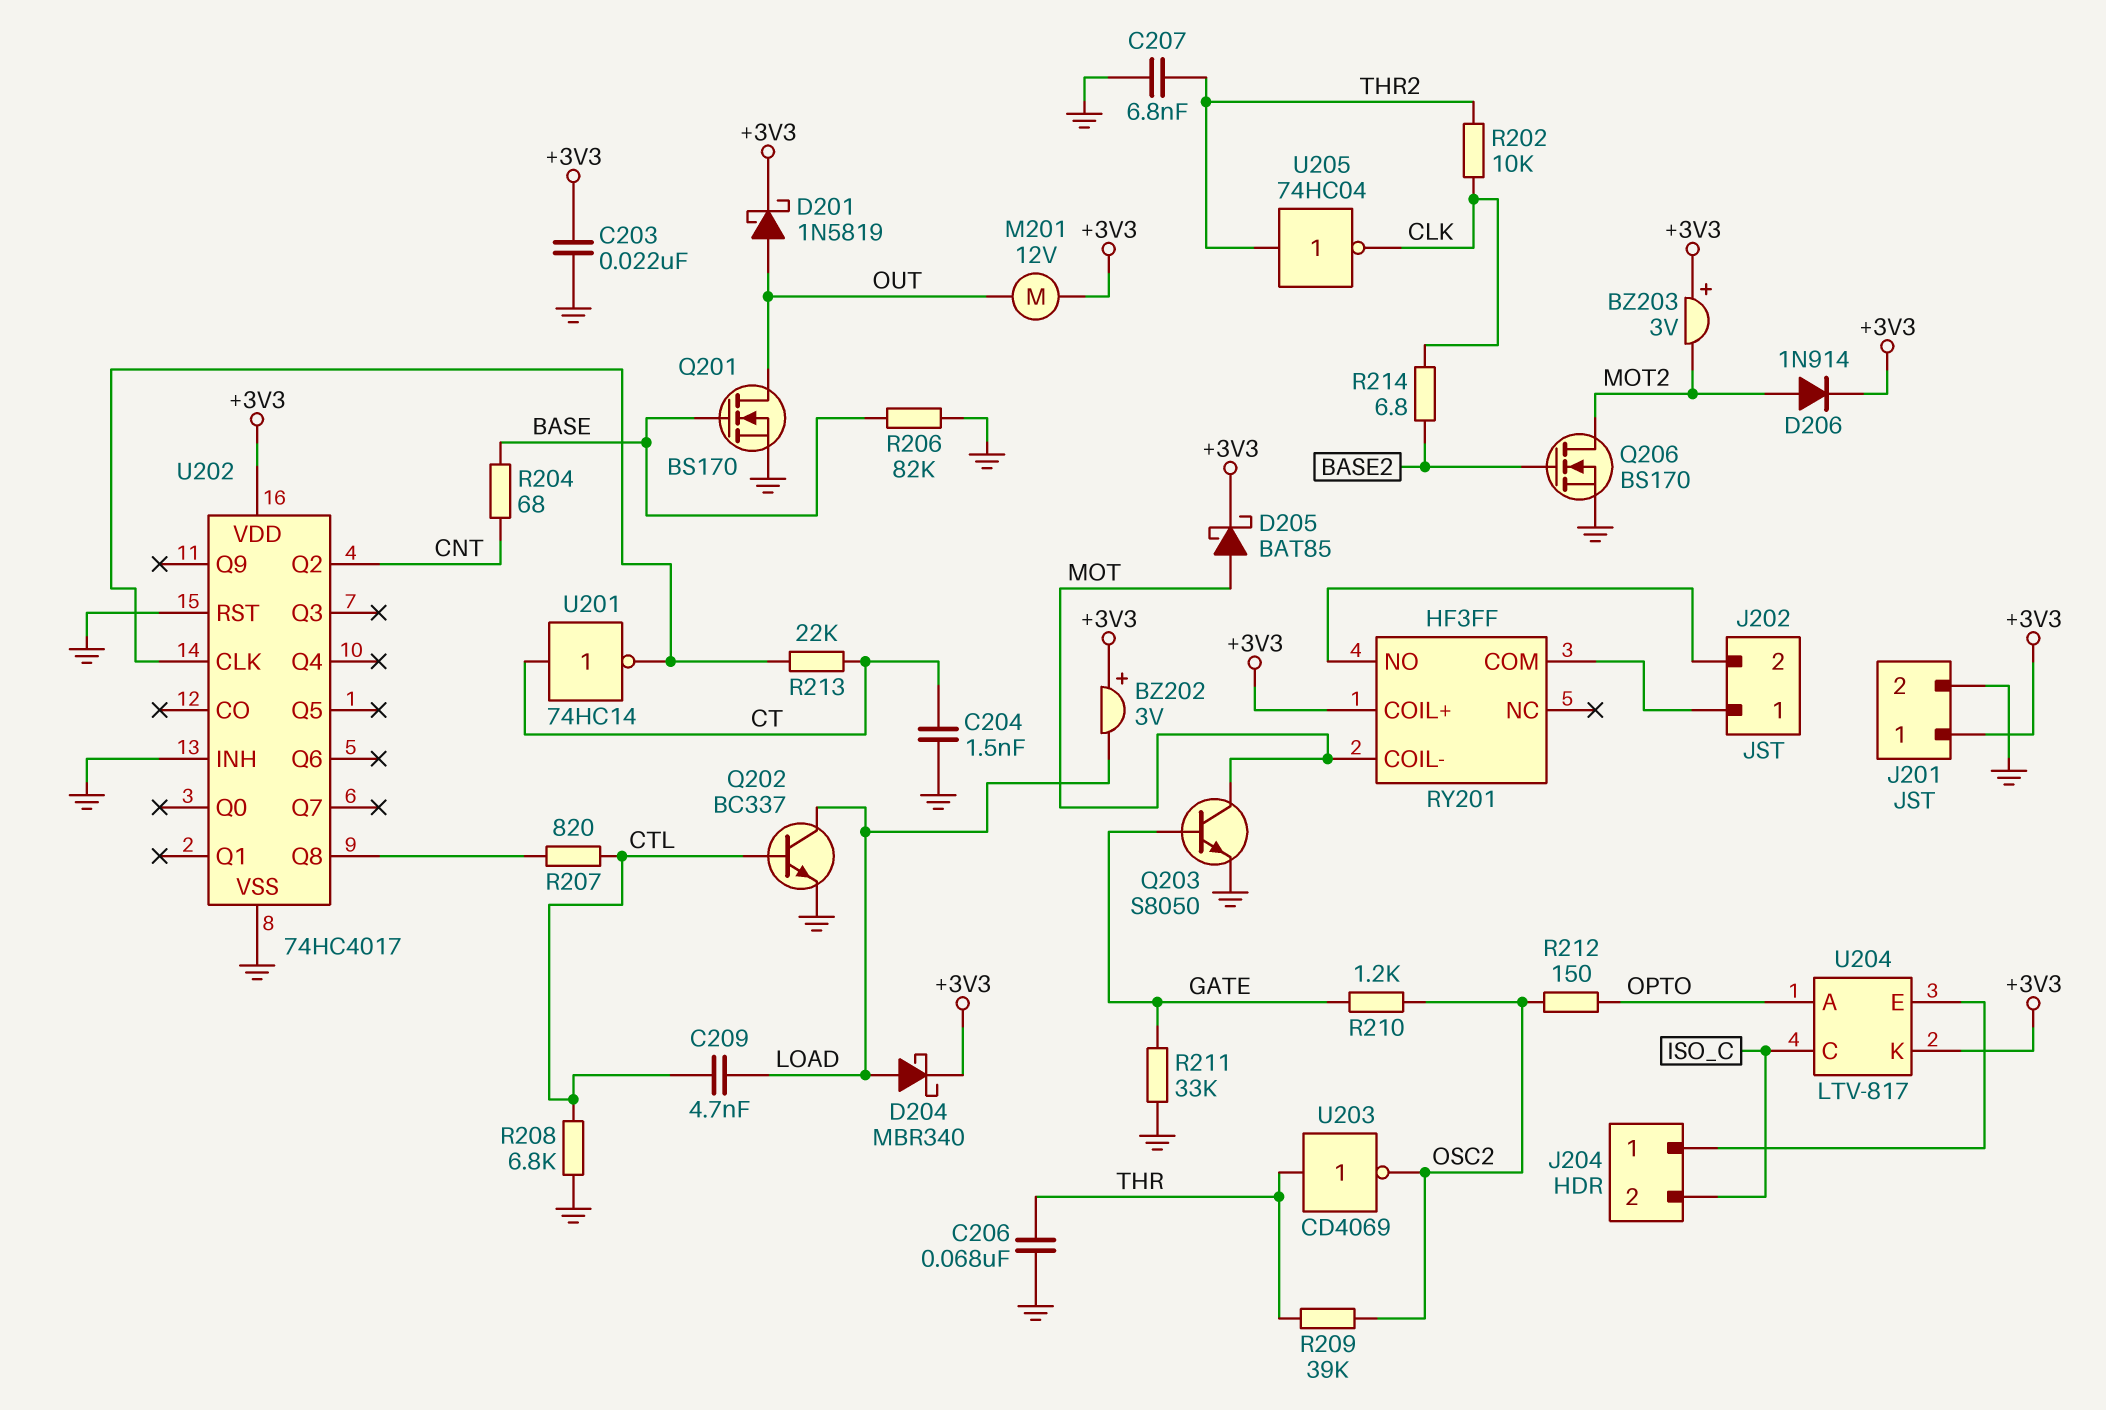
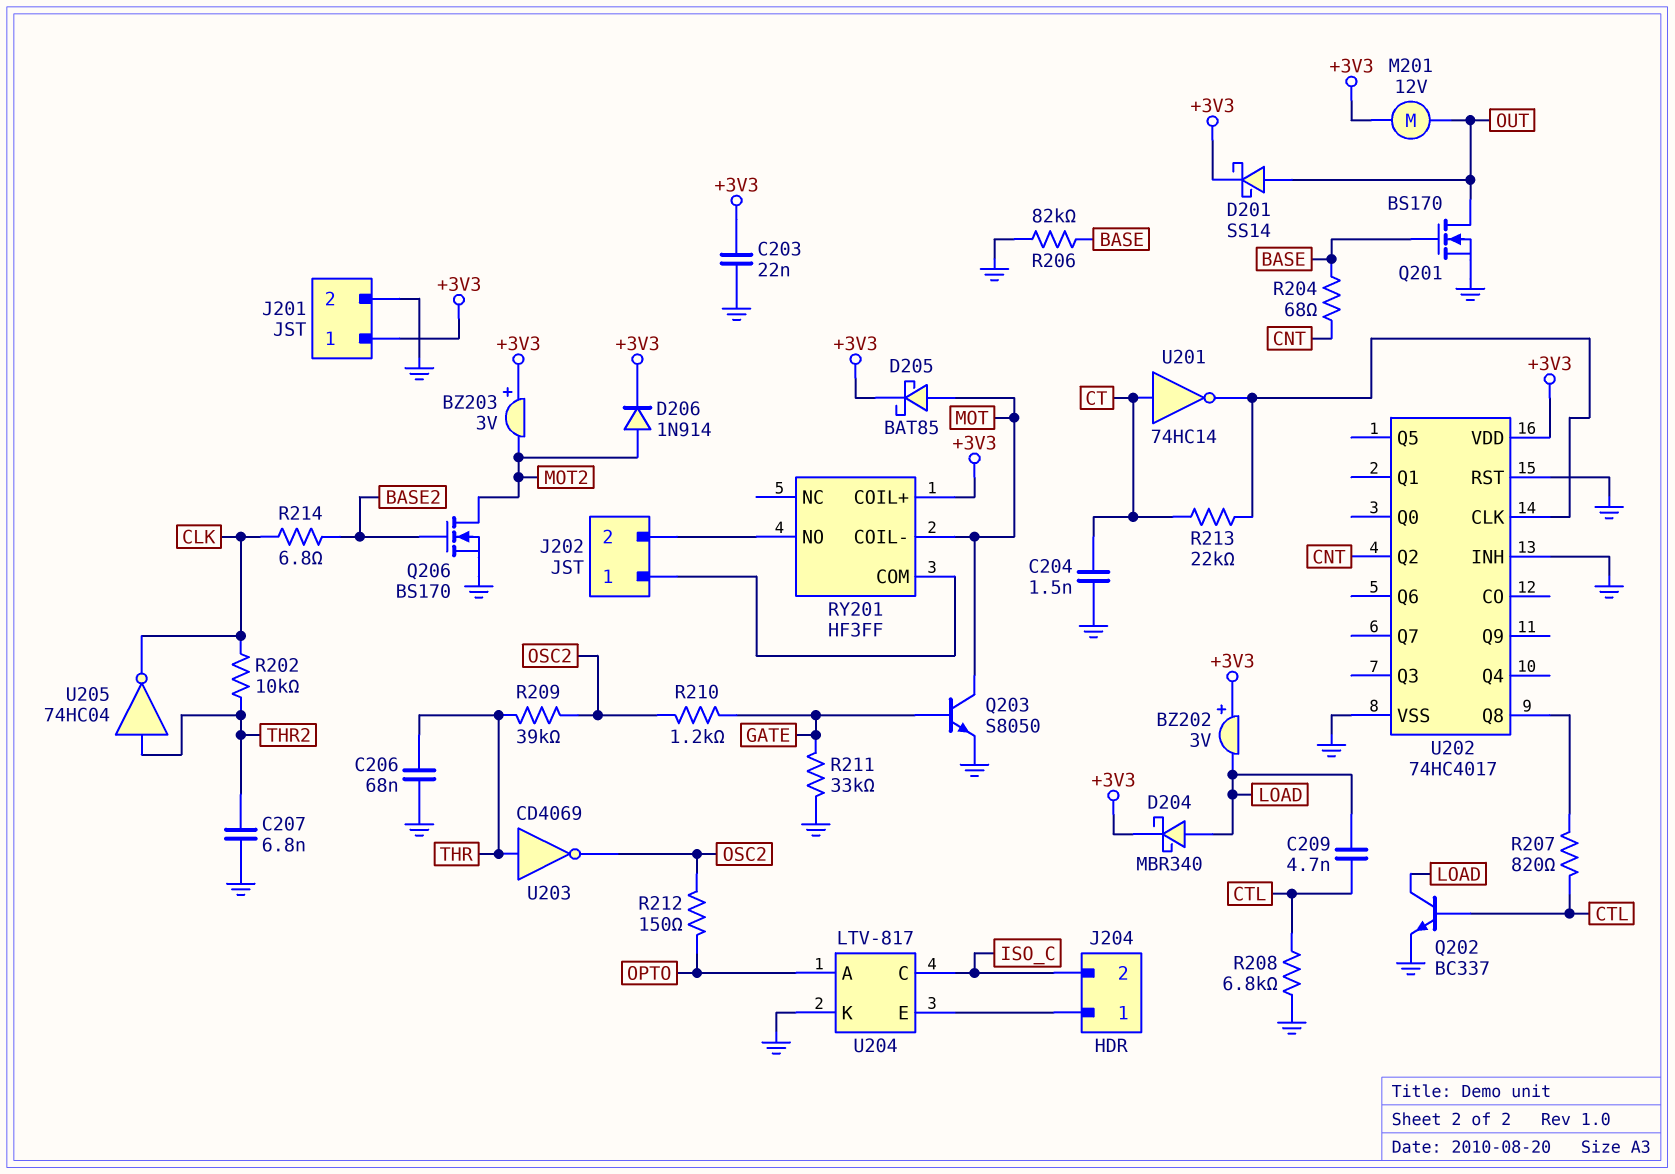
D201: schottky 1N5819 (A OUT, K +3V3) -> schottky SS14 (A OUT, K +3V3)
U204 pin K: +3V3 -> GND

